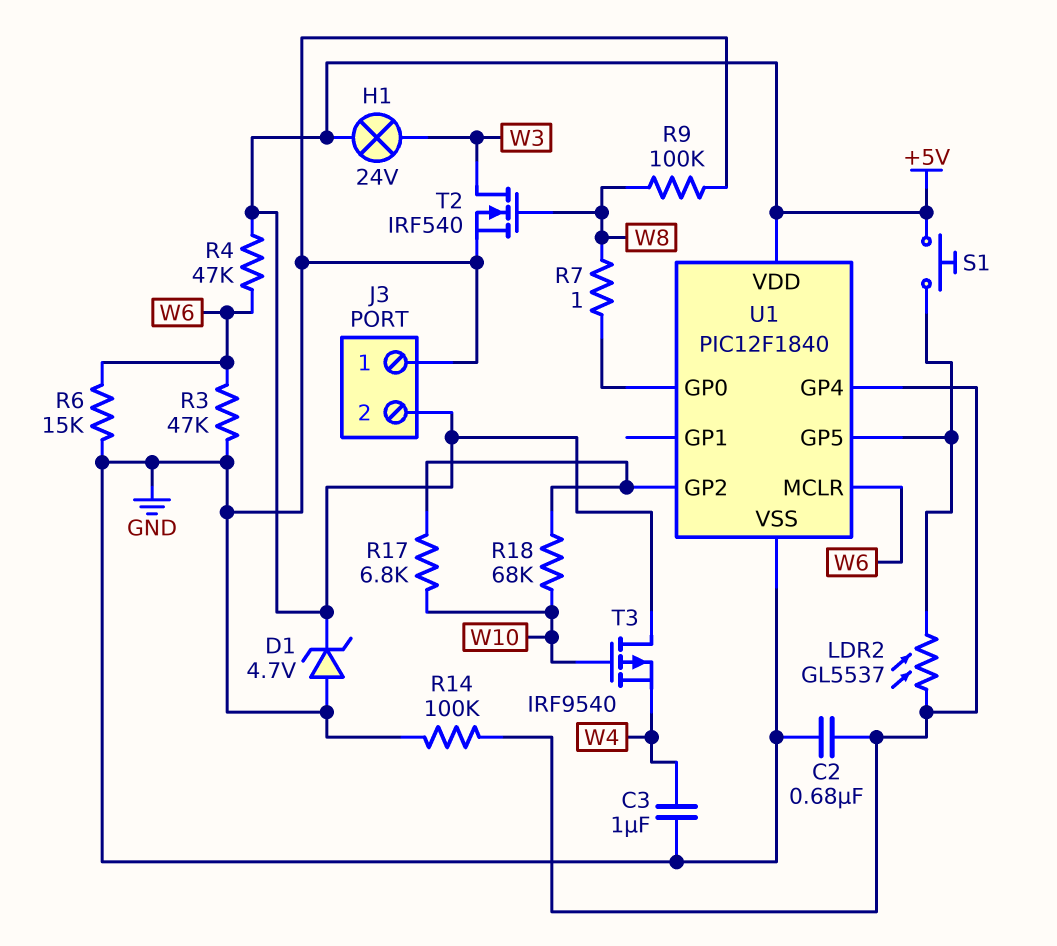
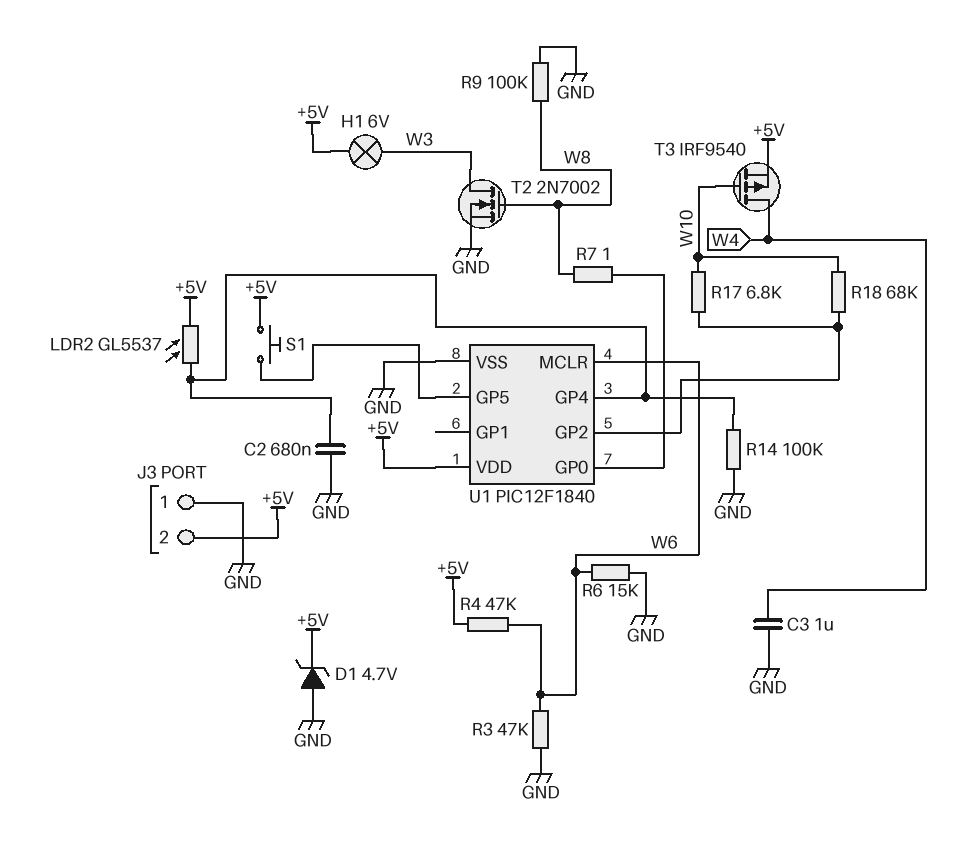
H1: lamp 24V (+5V, W3) -> lamp 6V (+5V, W3)
LDR2: GL5537 (U1/GP4, U1/GP5) -> GL5537 (+5V, U1/GP4)
T2: NMOS IRF540 (G W8, D W3, S GND) -> NMOS 2N7002 (G W8, D W3, S GND)
T3: PMOS IRF9540 (G W10, D +5V, S W4) -> PMOS IRF9540 (G W10, D W4, S +5V)

